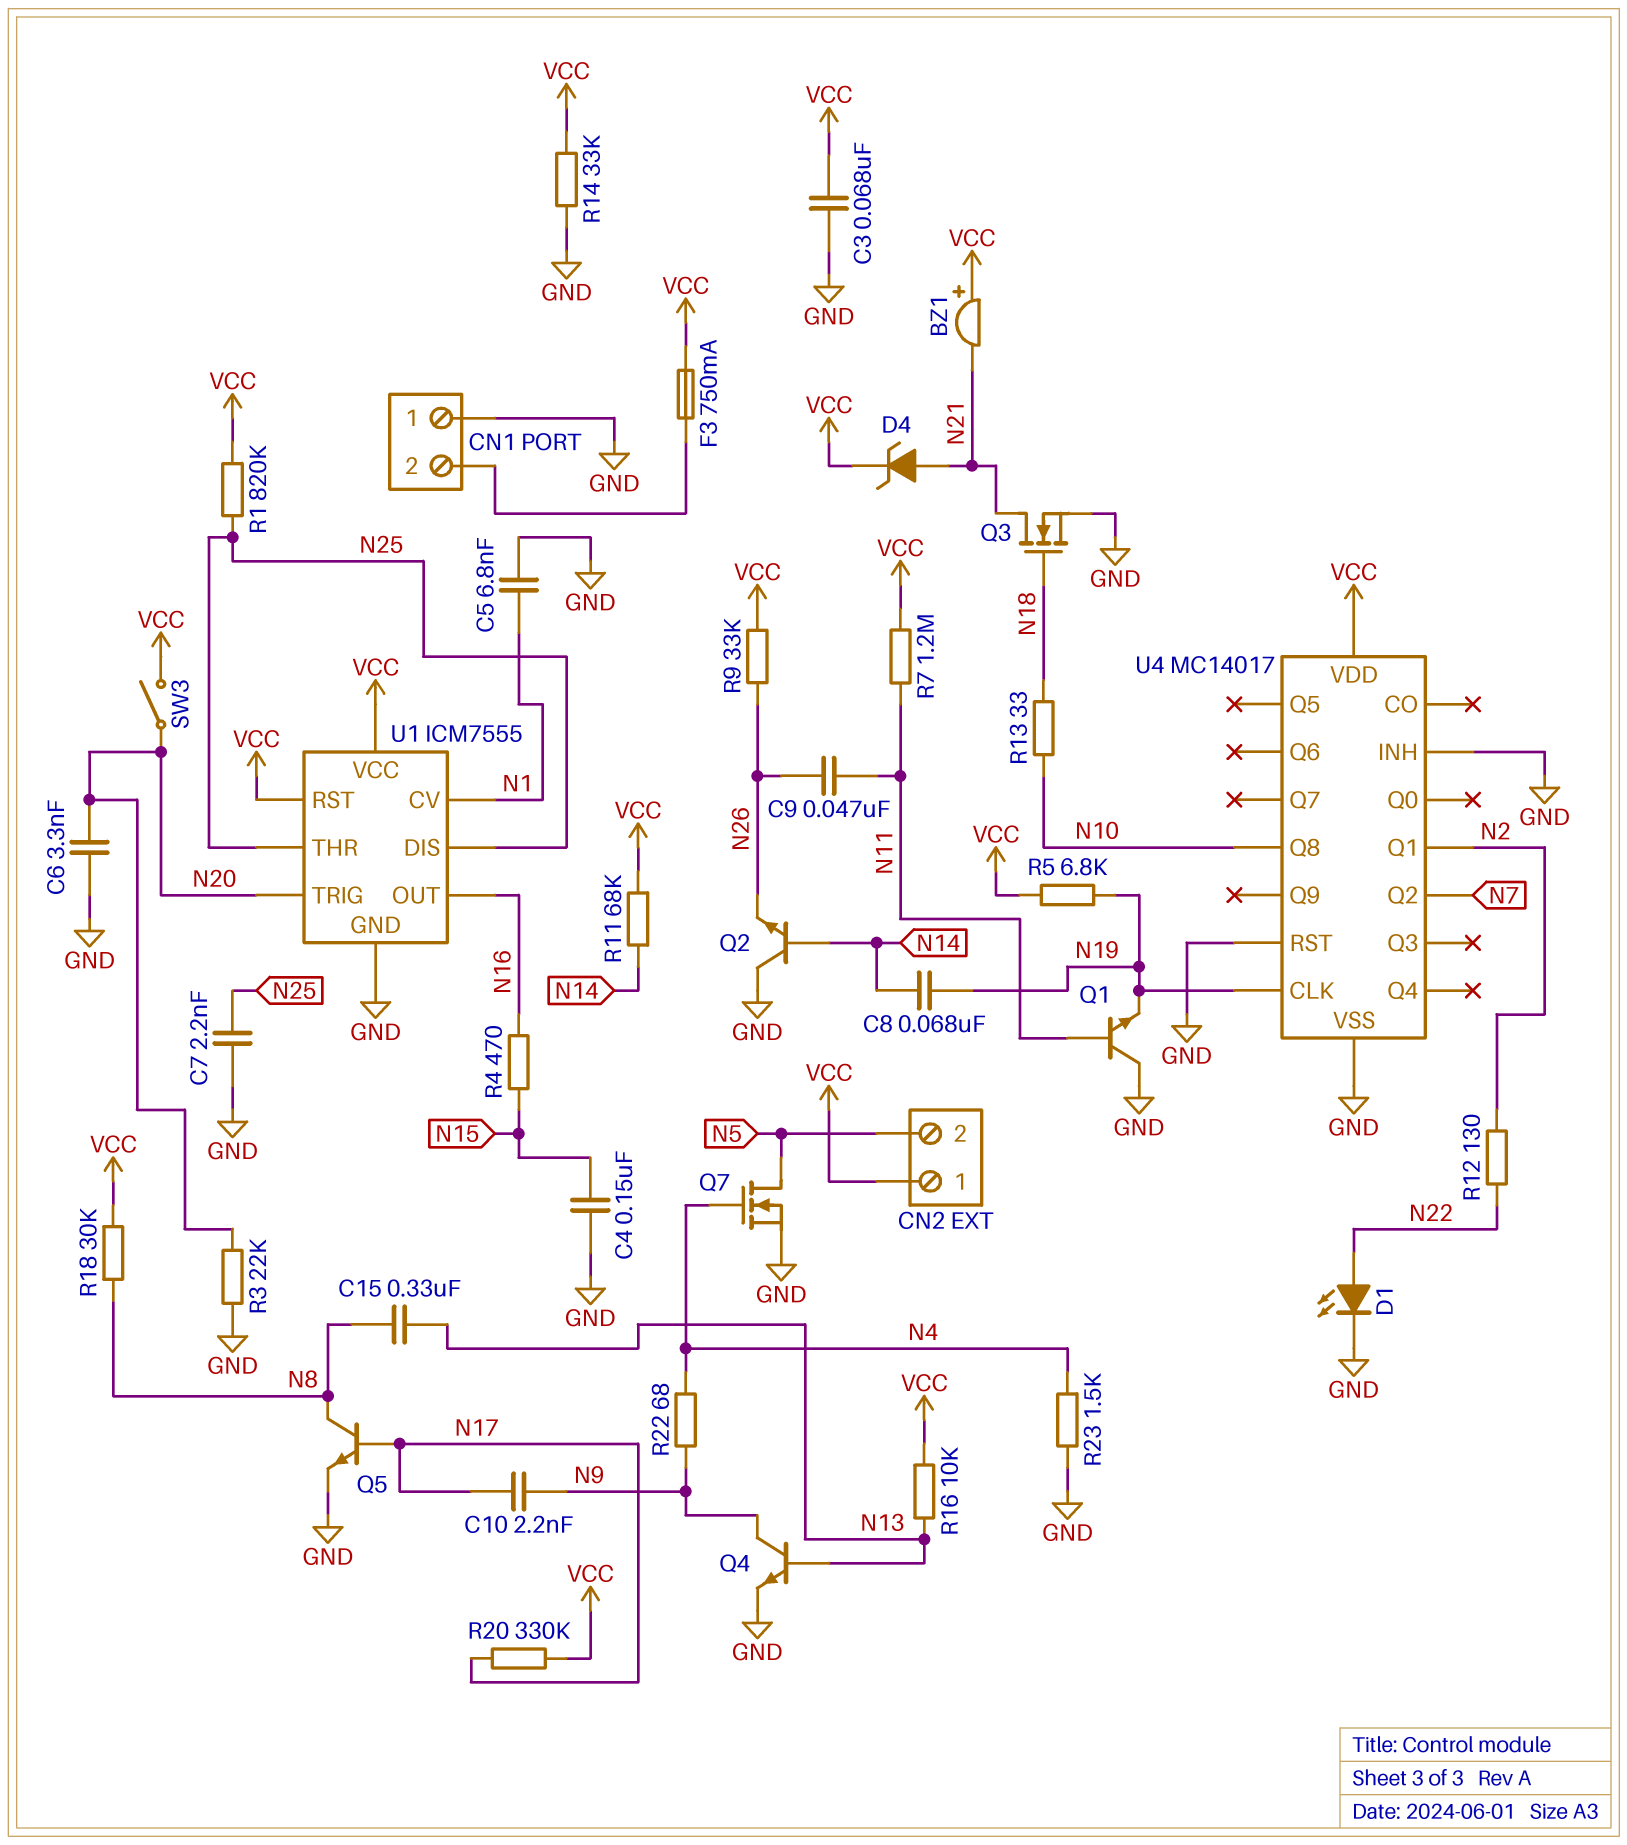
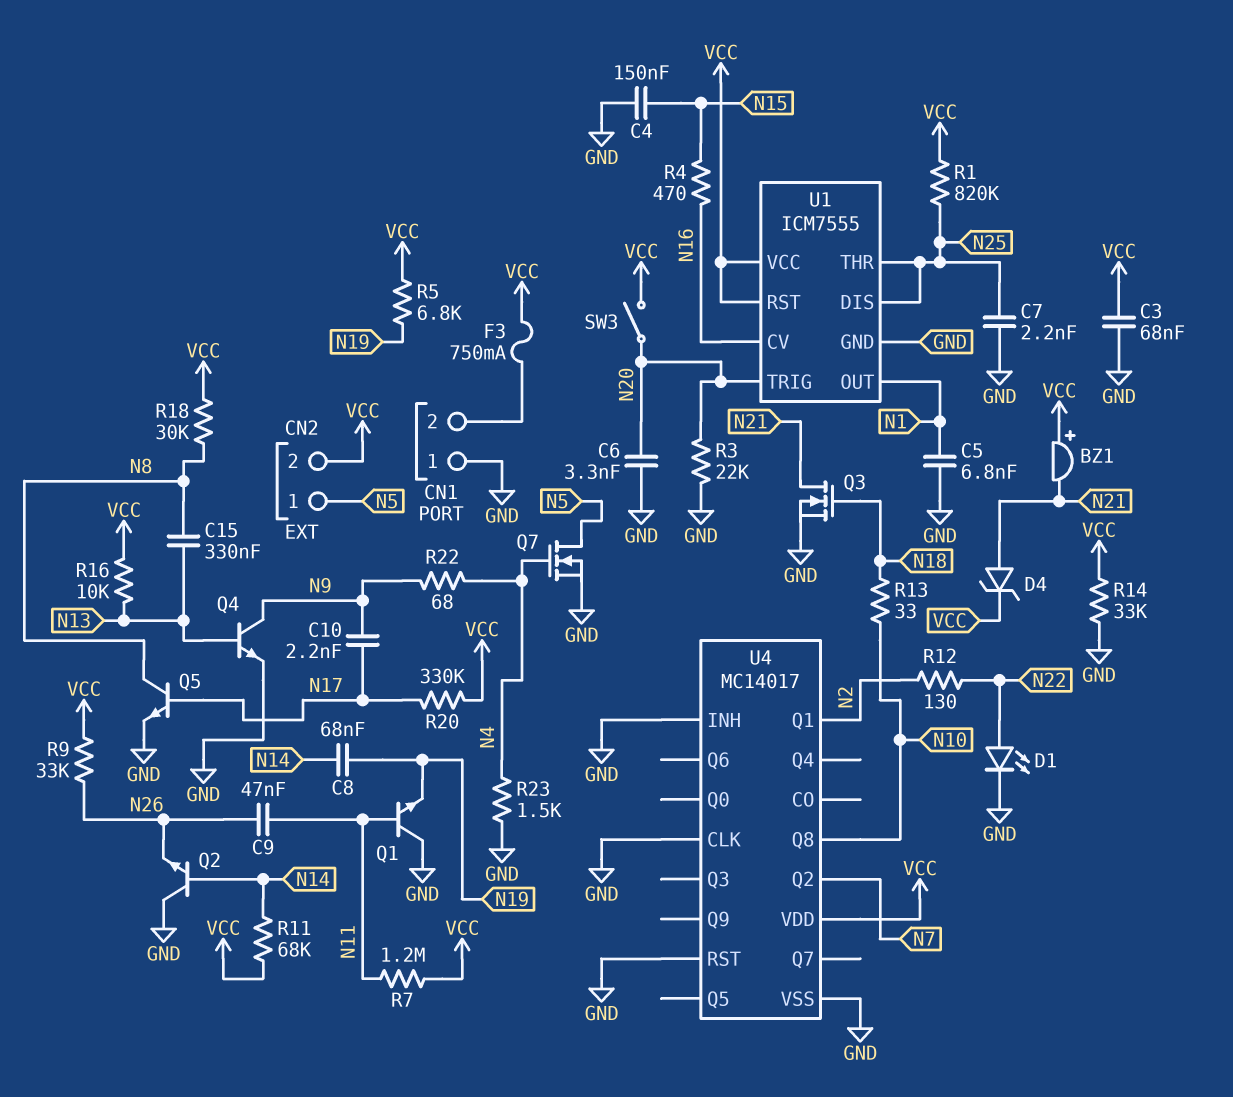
CN2 pin 1: VCC -> N5
CN2 pin 2: N5 -> VCC
U1 pin CV: N1 -> N16
U1 pin OUT: N16 -> N1
U4 pin CLK: N19 -> GND

